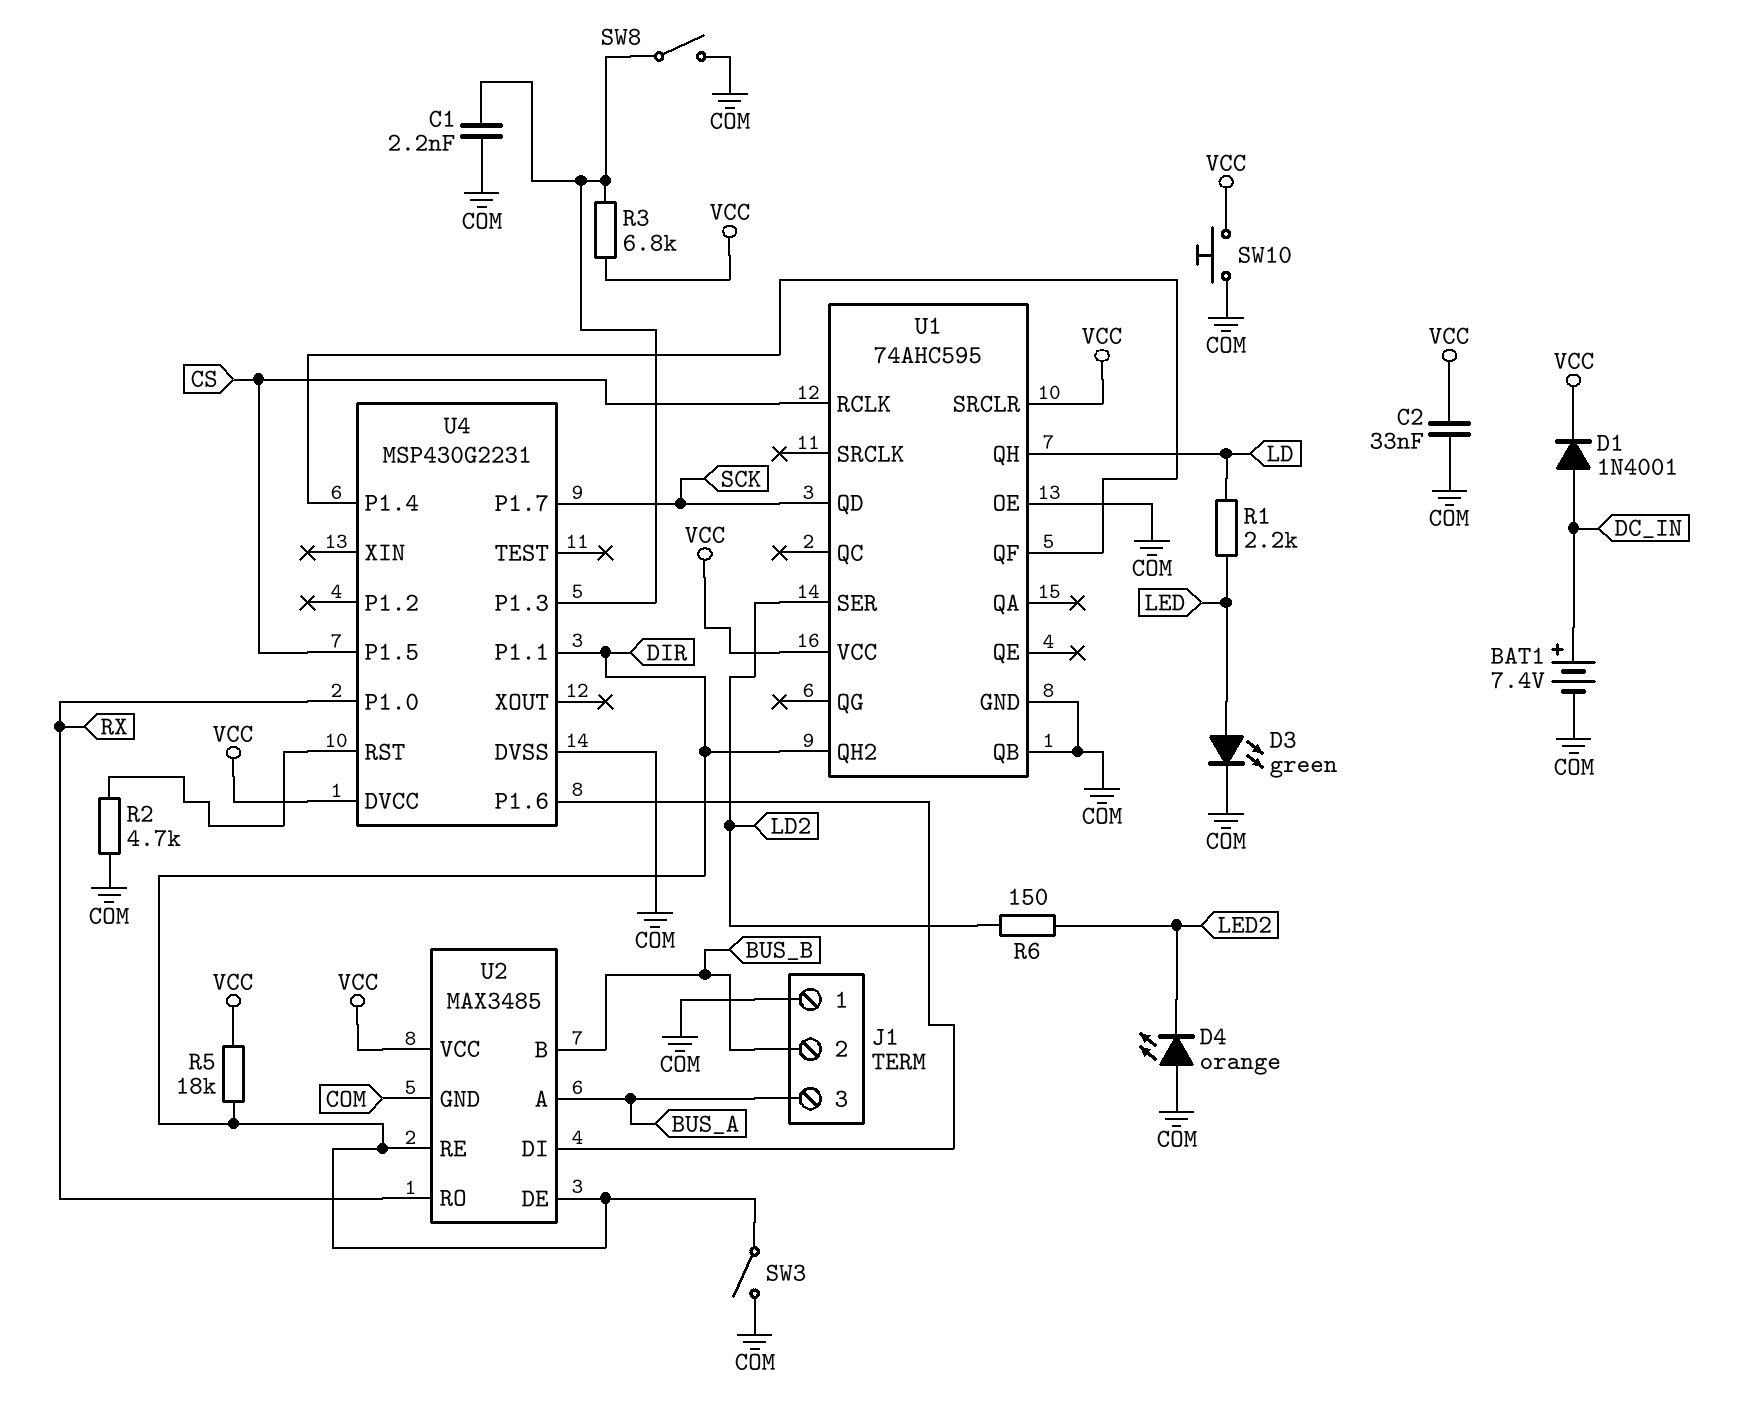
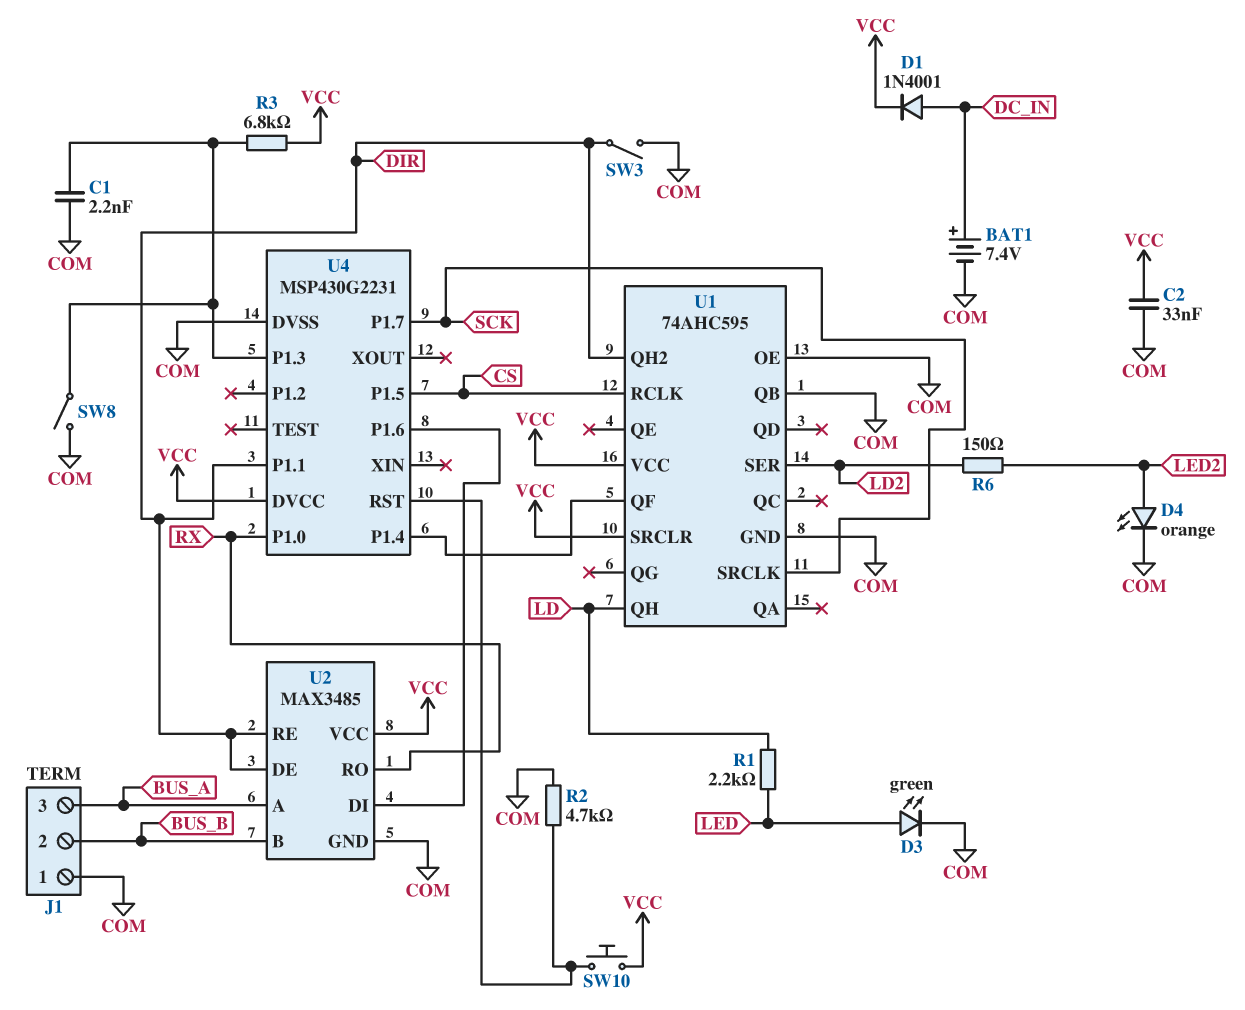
D4: LED orange (A COM, K LED2) -> LED orange (A LED2, K COM)
R5: 18k (DIR, VCC) -> none
SW10: button (COM, VCC) -> button (U4/RST, VCC)
U1 pin QD: SCK -> none
U1 pin SRCLK: none -> SCK

